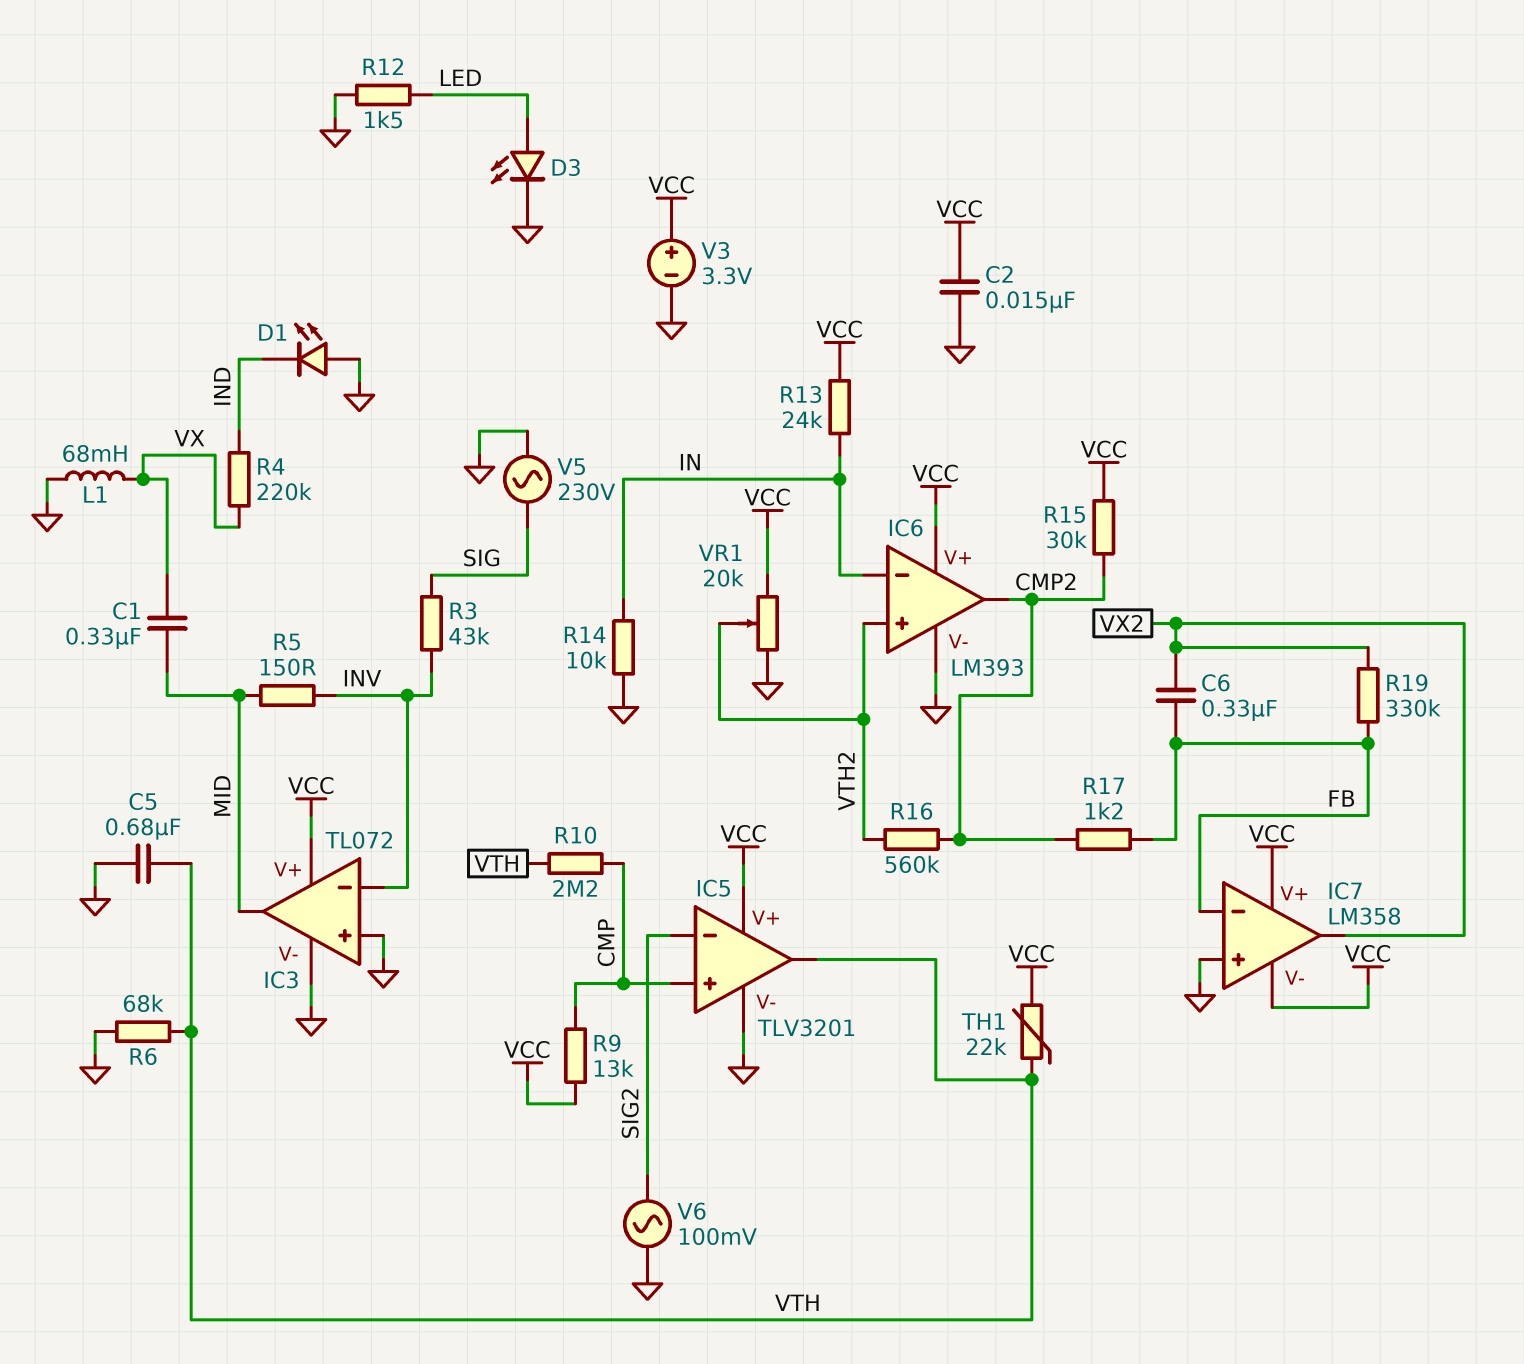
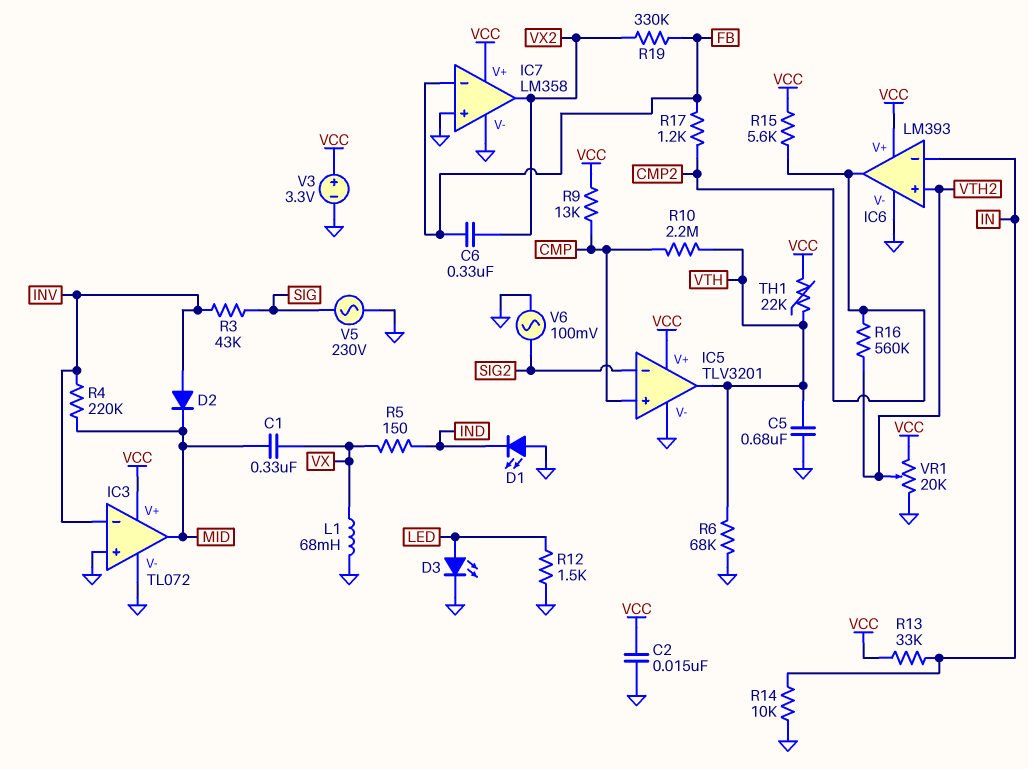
D2: none -> diode (A INV, K MID)
IC7 pin V-: VCC -> GND
R4: 220k (IND, VX) -> 220k (INV, MID)
R5: 150 (INV, MID) -> 150 (IND, VX)
R13: 24k (IN, VCC) -> 33k (IN, VCC)
R15: 30k (CMP2, VCC) -> 5.6k (CMP2, VCC)

